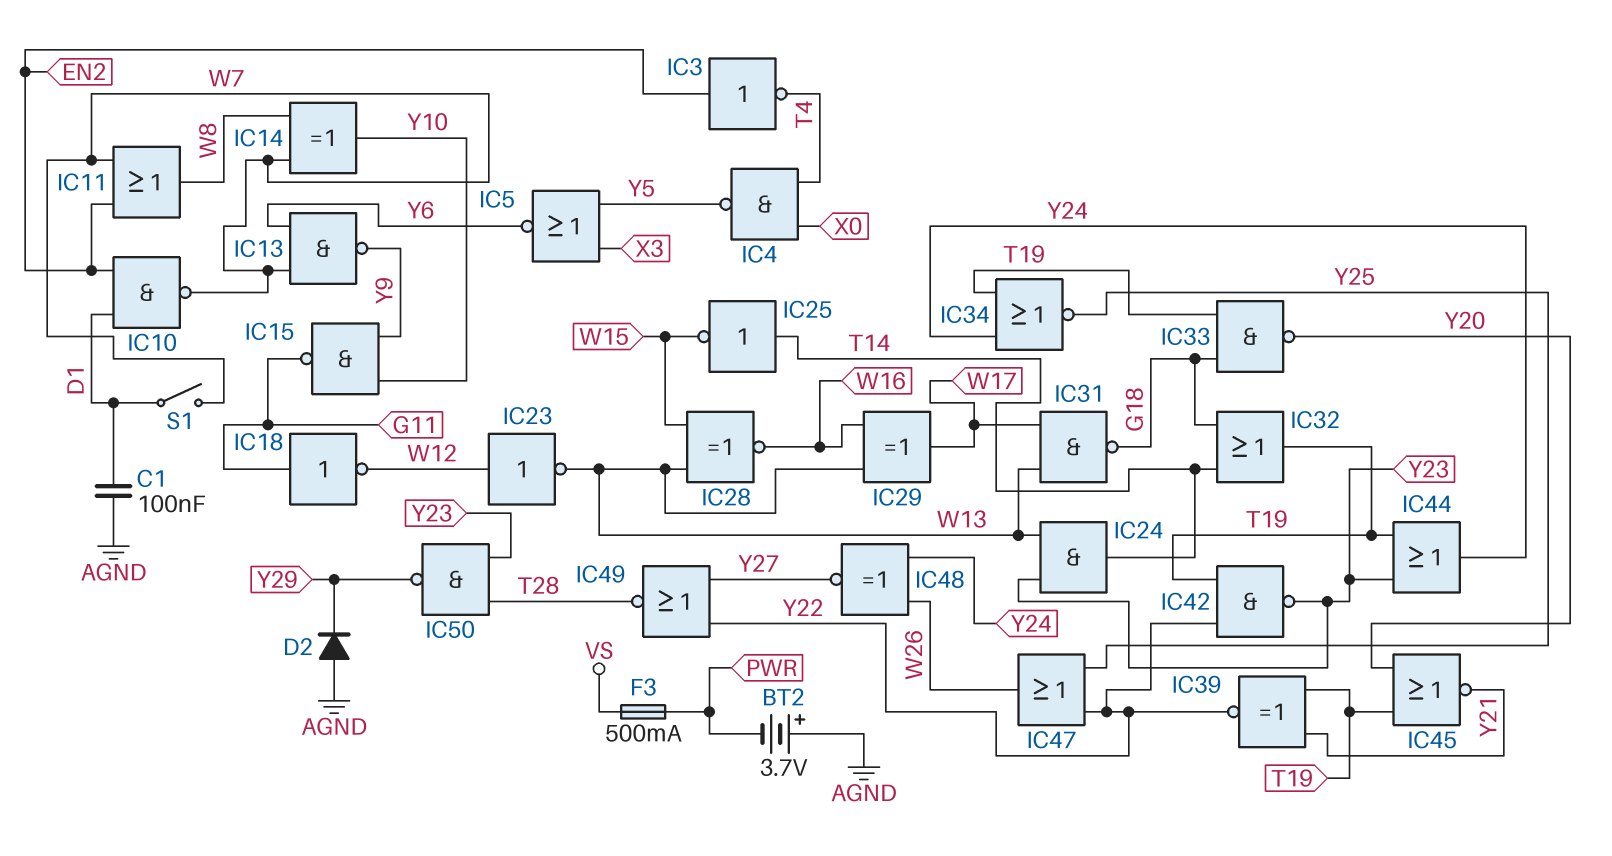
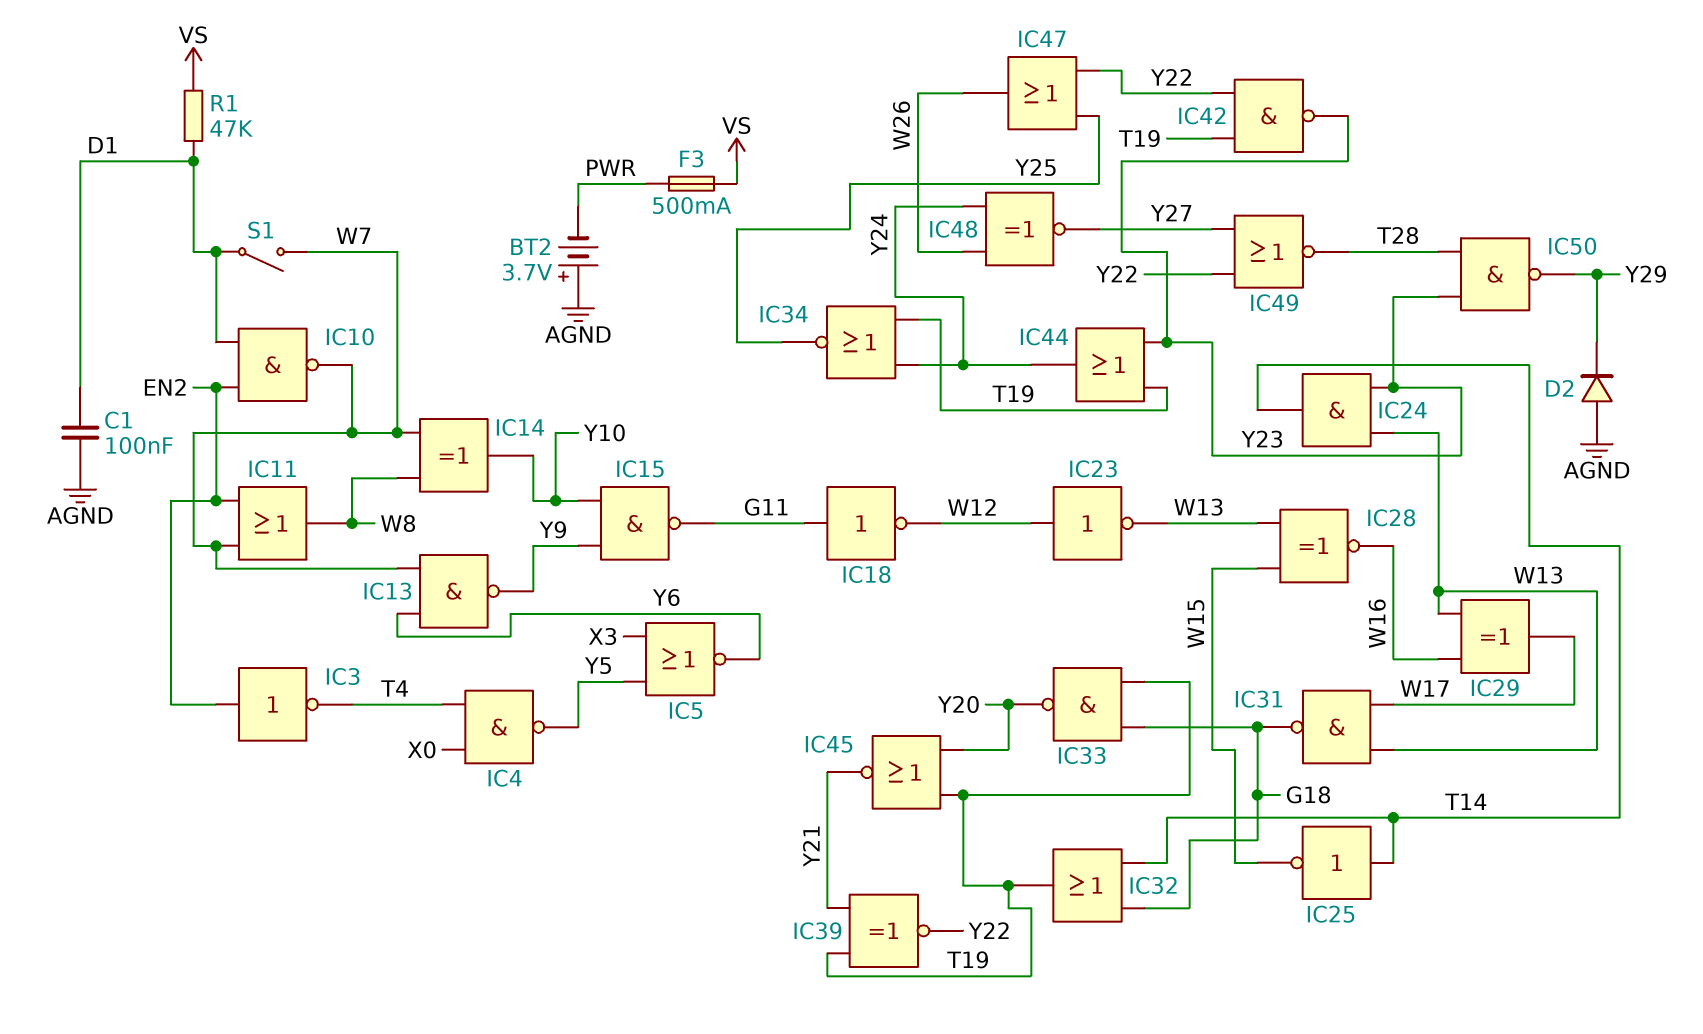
R1: none -> 47k (D1, VS)

